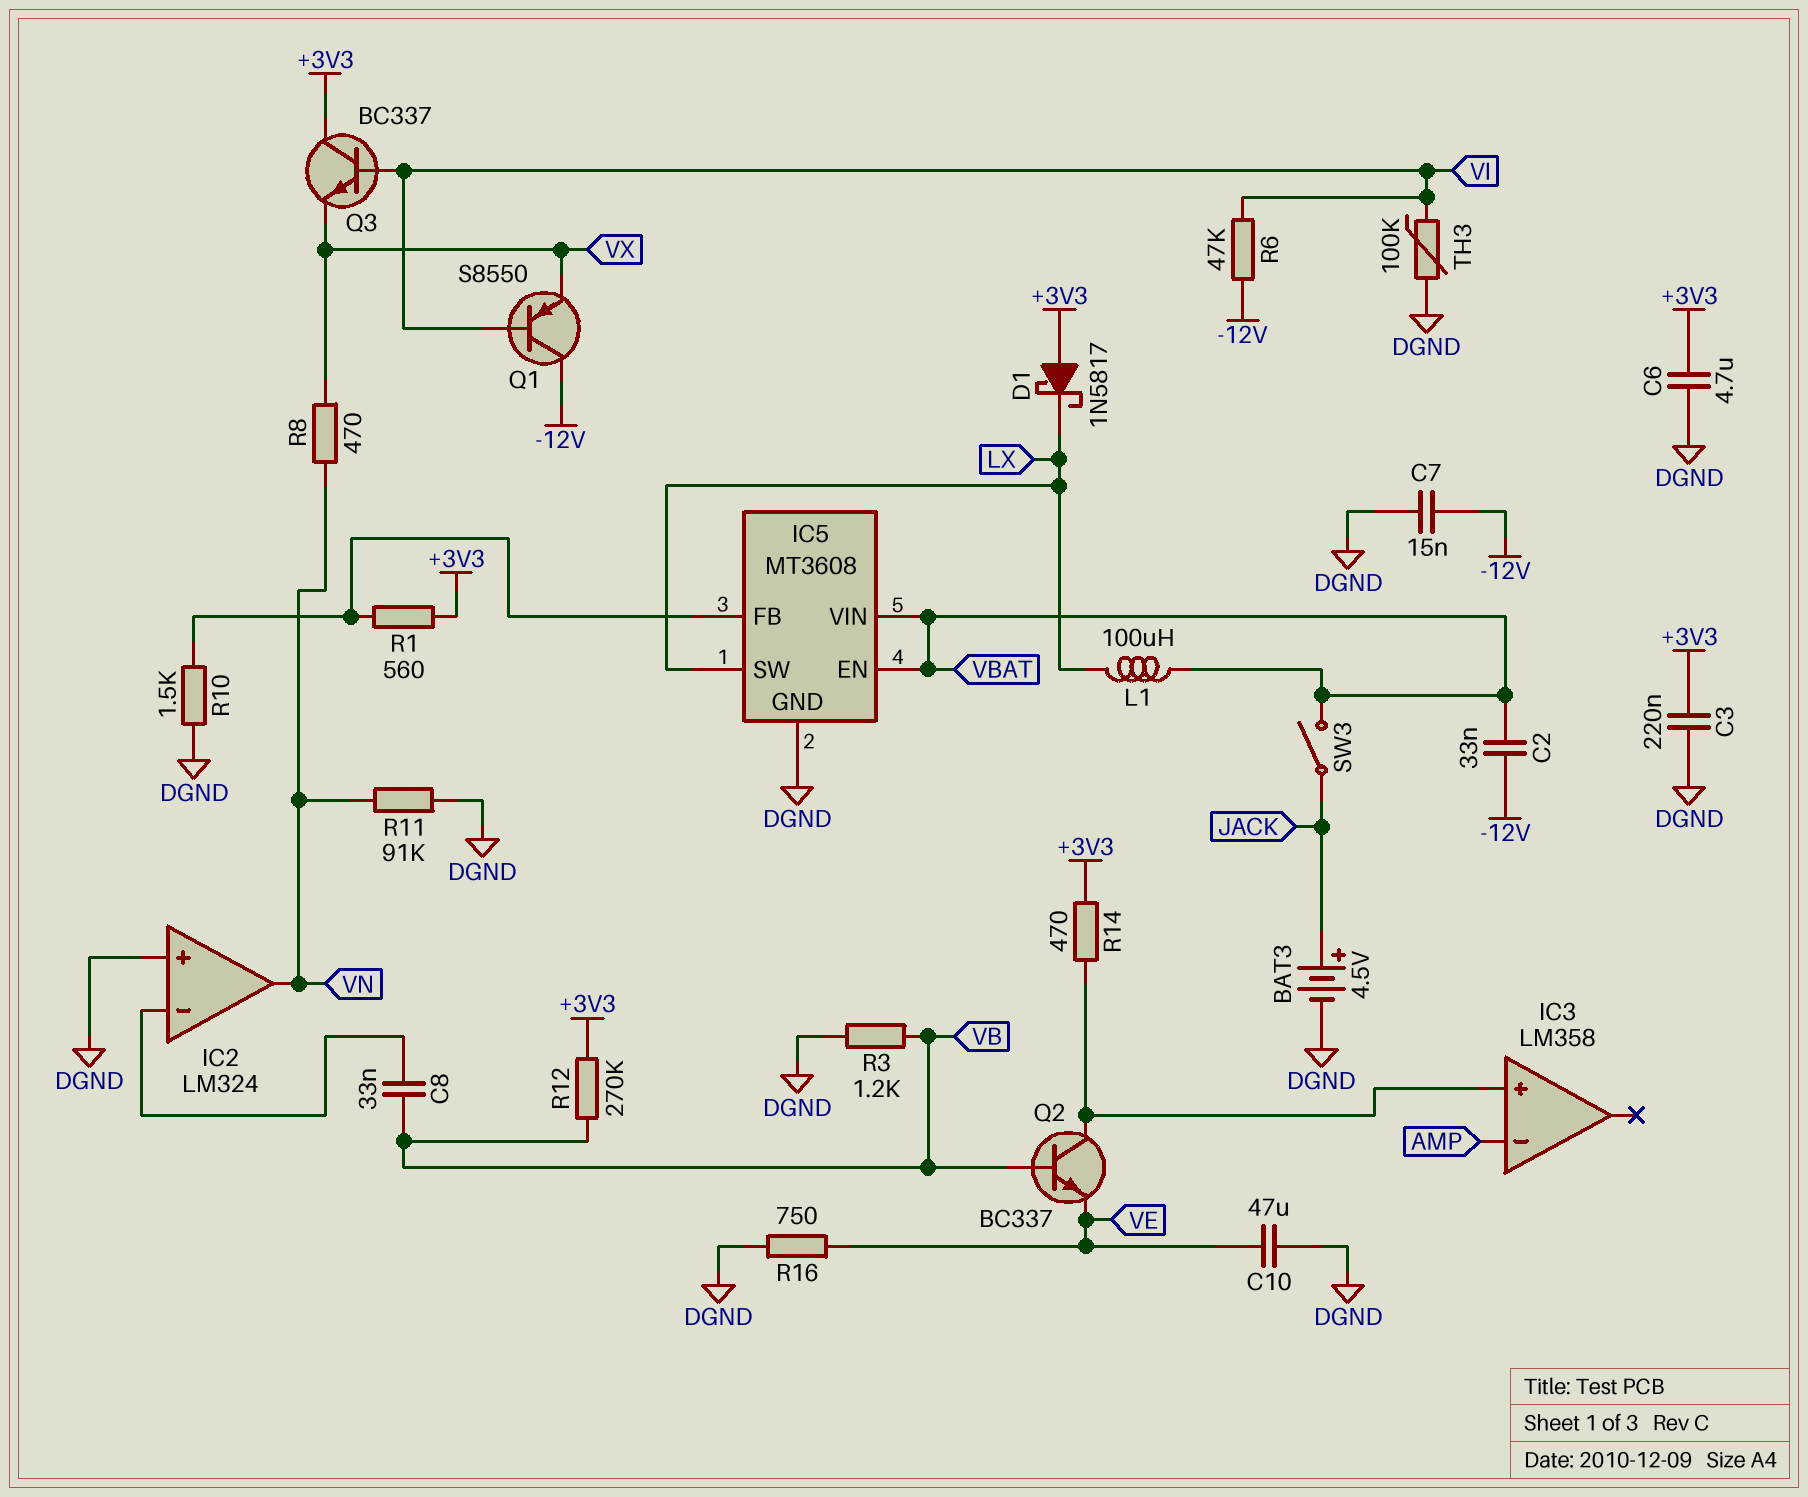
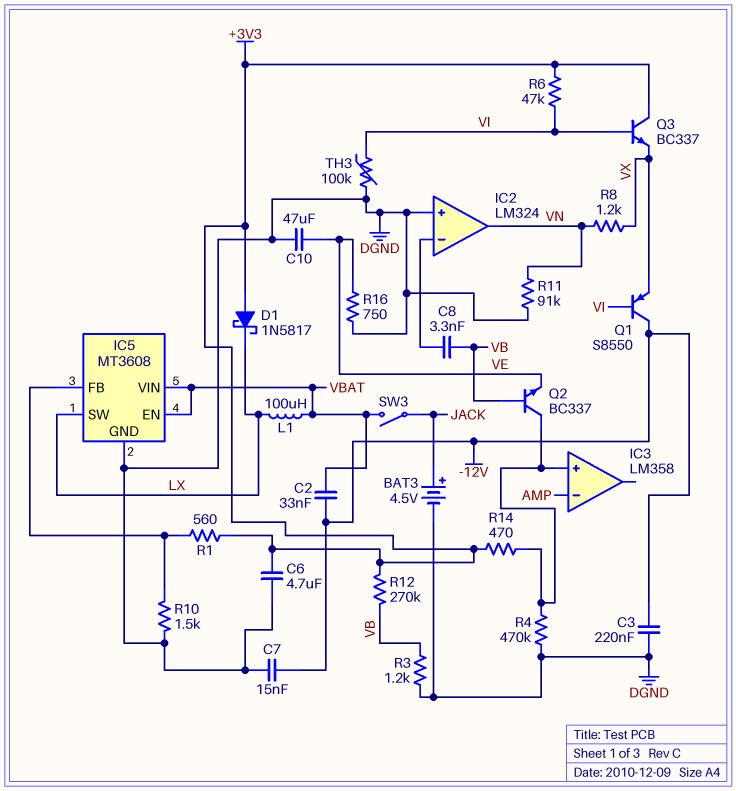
C3: 220nF (+3V3, DGND) -> 220nF (-12V, DGND)
C8: 33nF (IC2/in-, VB) -> 3.3nF (IC2/in-, VB)
R4: none -> 470k (DGND, IC3/in+)
R6: 47k (-12V, VI) -> 47k (+3V3, VI)
R8: 470 (VN, VX) -> 1.2k (VN, VX)

